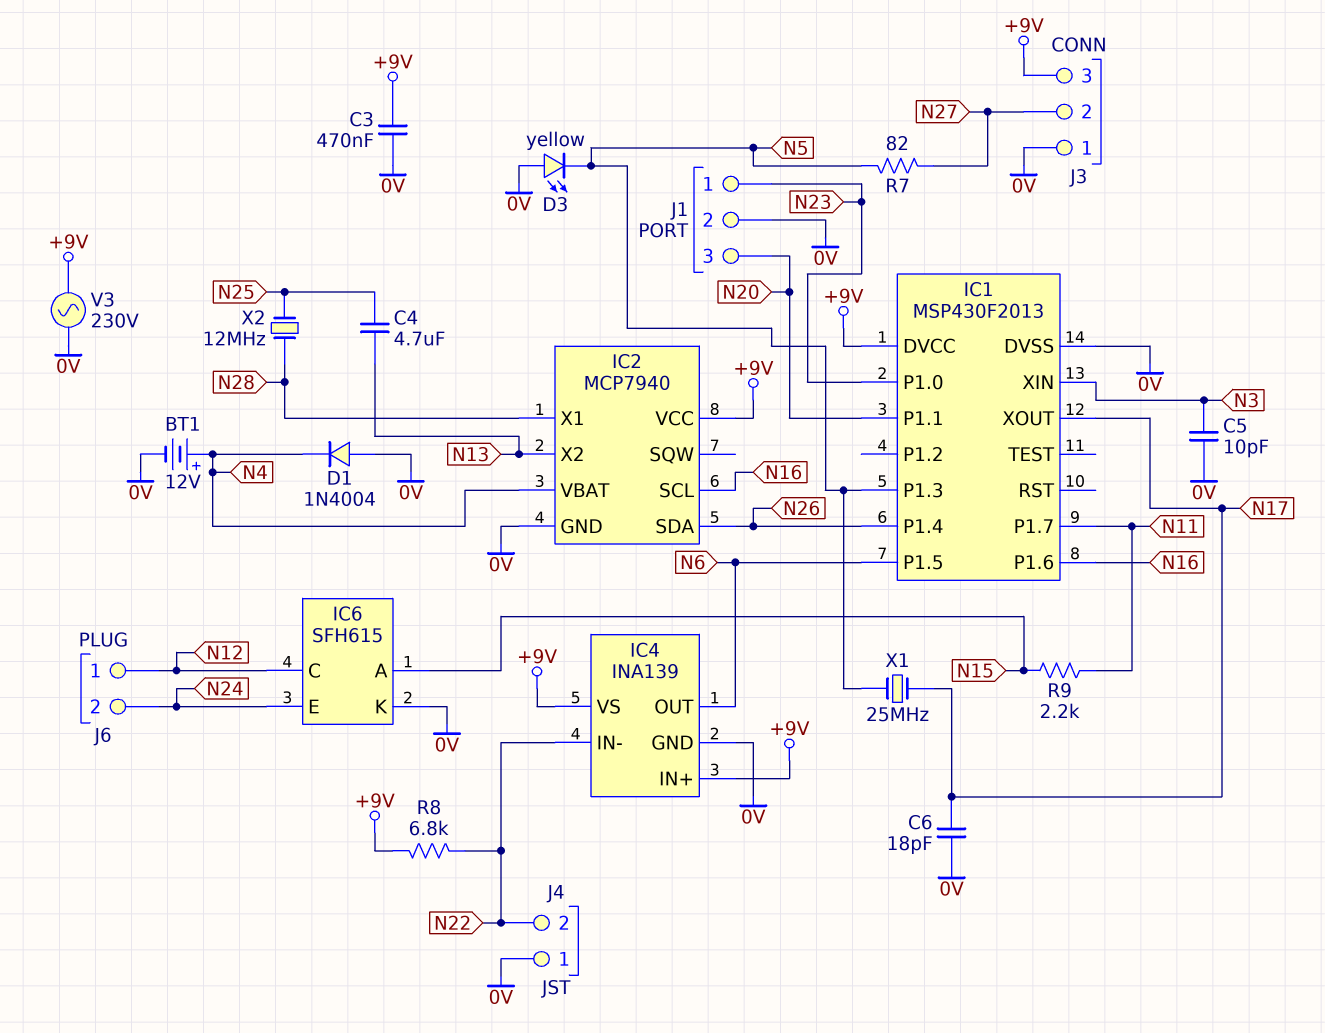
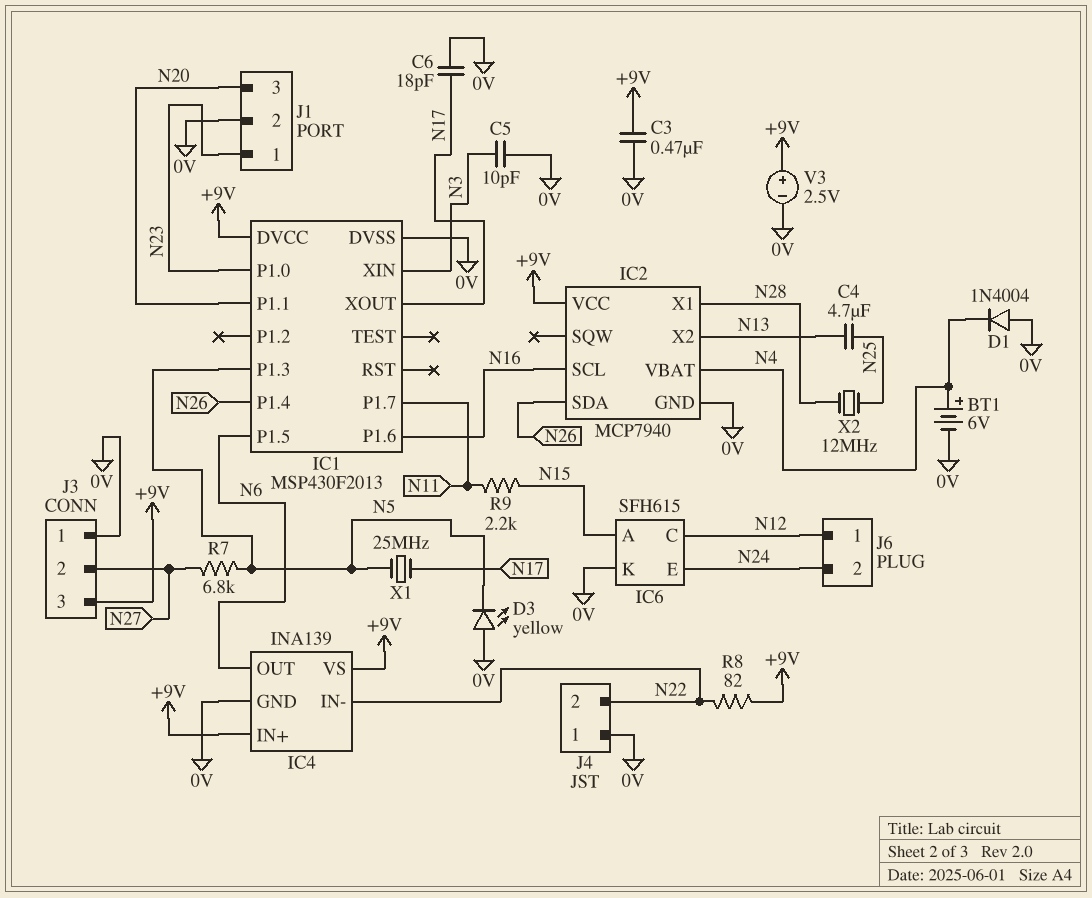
BT1: 12V (plus N4, minus 0V) -> 6V (plus N4, minus 0V)
R7: 82 (N5, N27) -> 6.8k (N5, N27)
R8: 6.8k (+9V, N22) -> 82 (+9V, N22)
V3: AC 230V (+9V, 0V) -> 2.5V (plus +9V, minus 0V)

